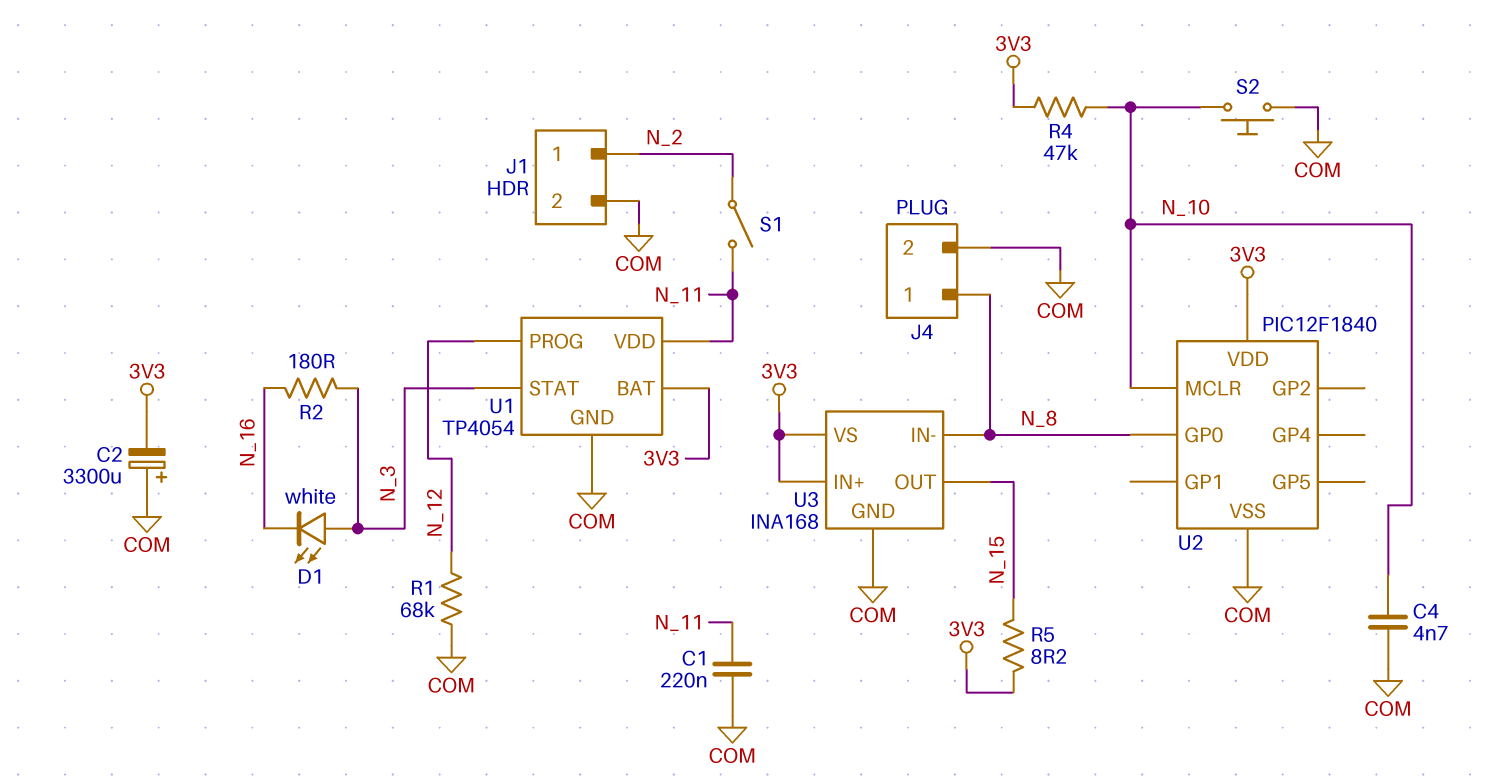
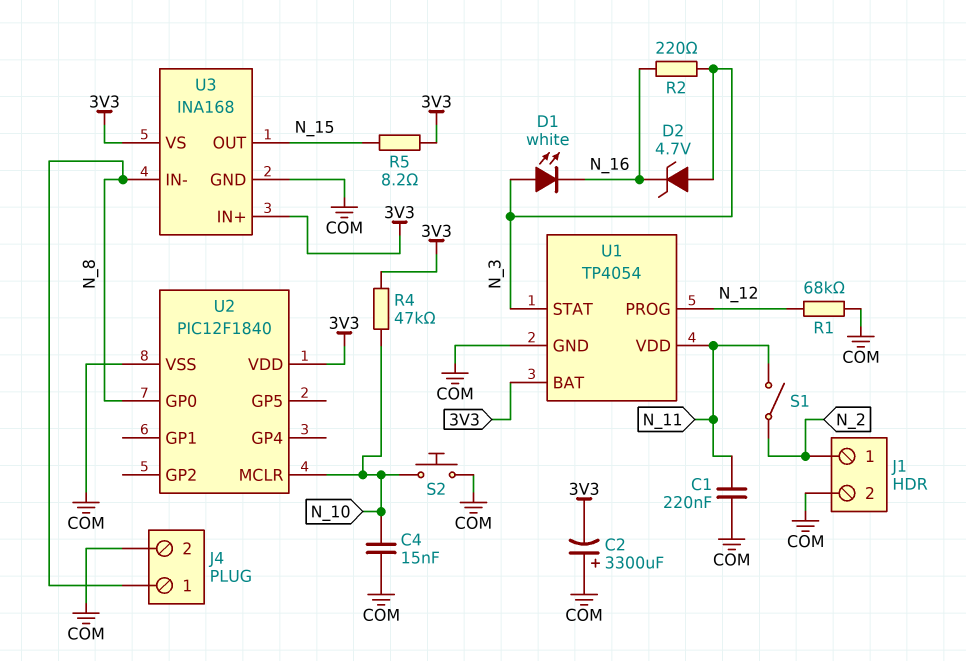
C4: 4.7nF (COM, N_10) -> 15nF (COM, N_10)
D2: none -> zener 4.7V (A N_3, K N_16)
R2: 180 (N_3, N_16) -> 220 (N_3, N_16)

